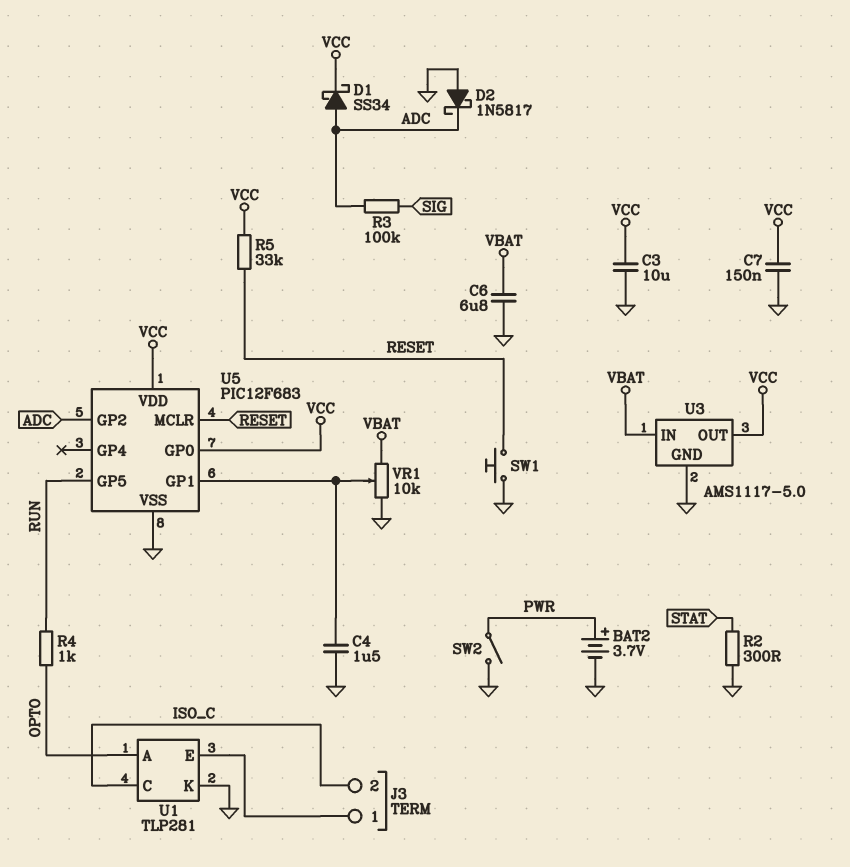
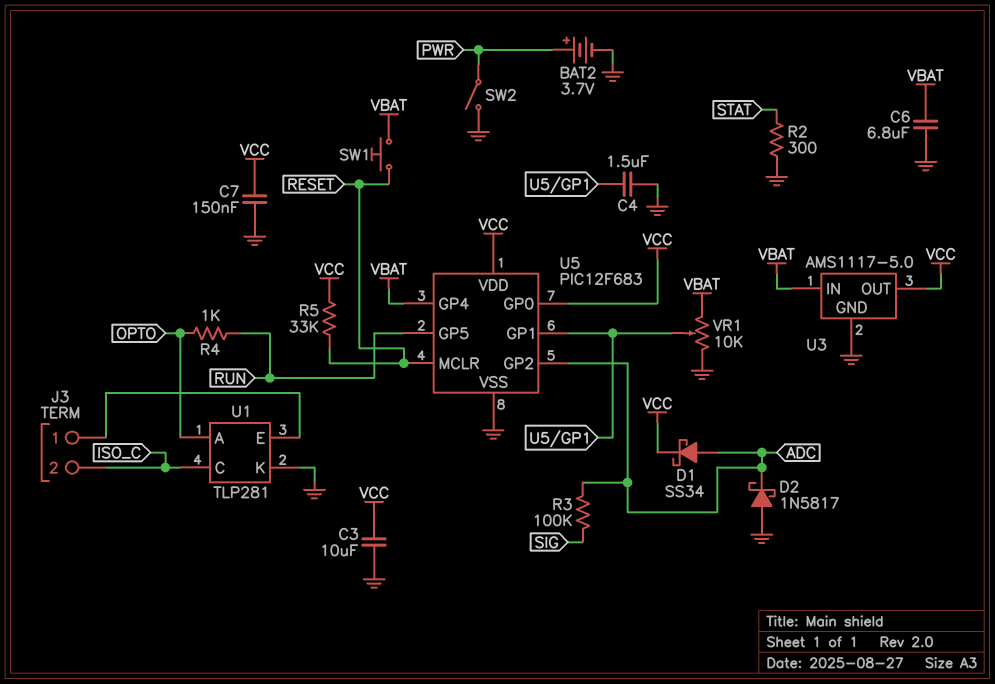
SW1: button (GND, RESET) -> button (RESET, VBAT)
U5 pin GP4: none -> VBAT

